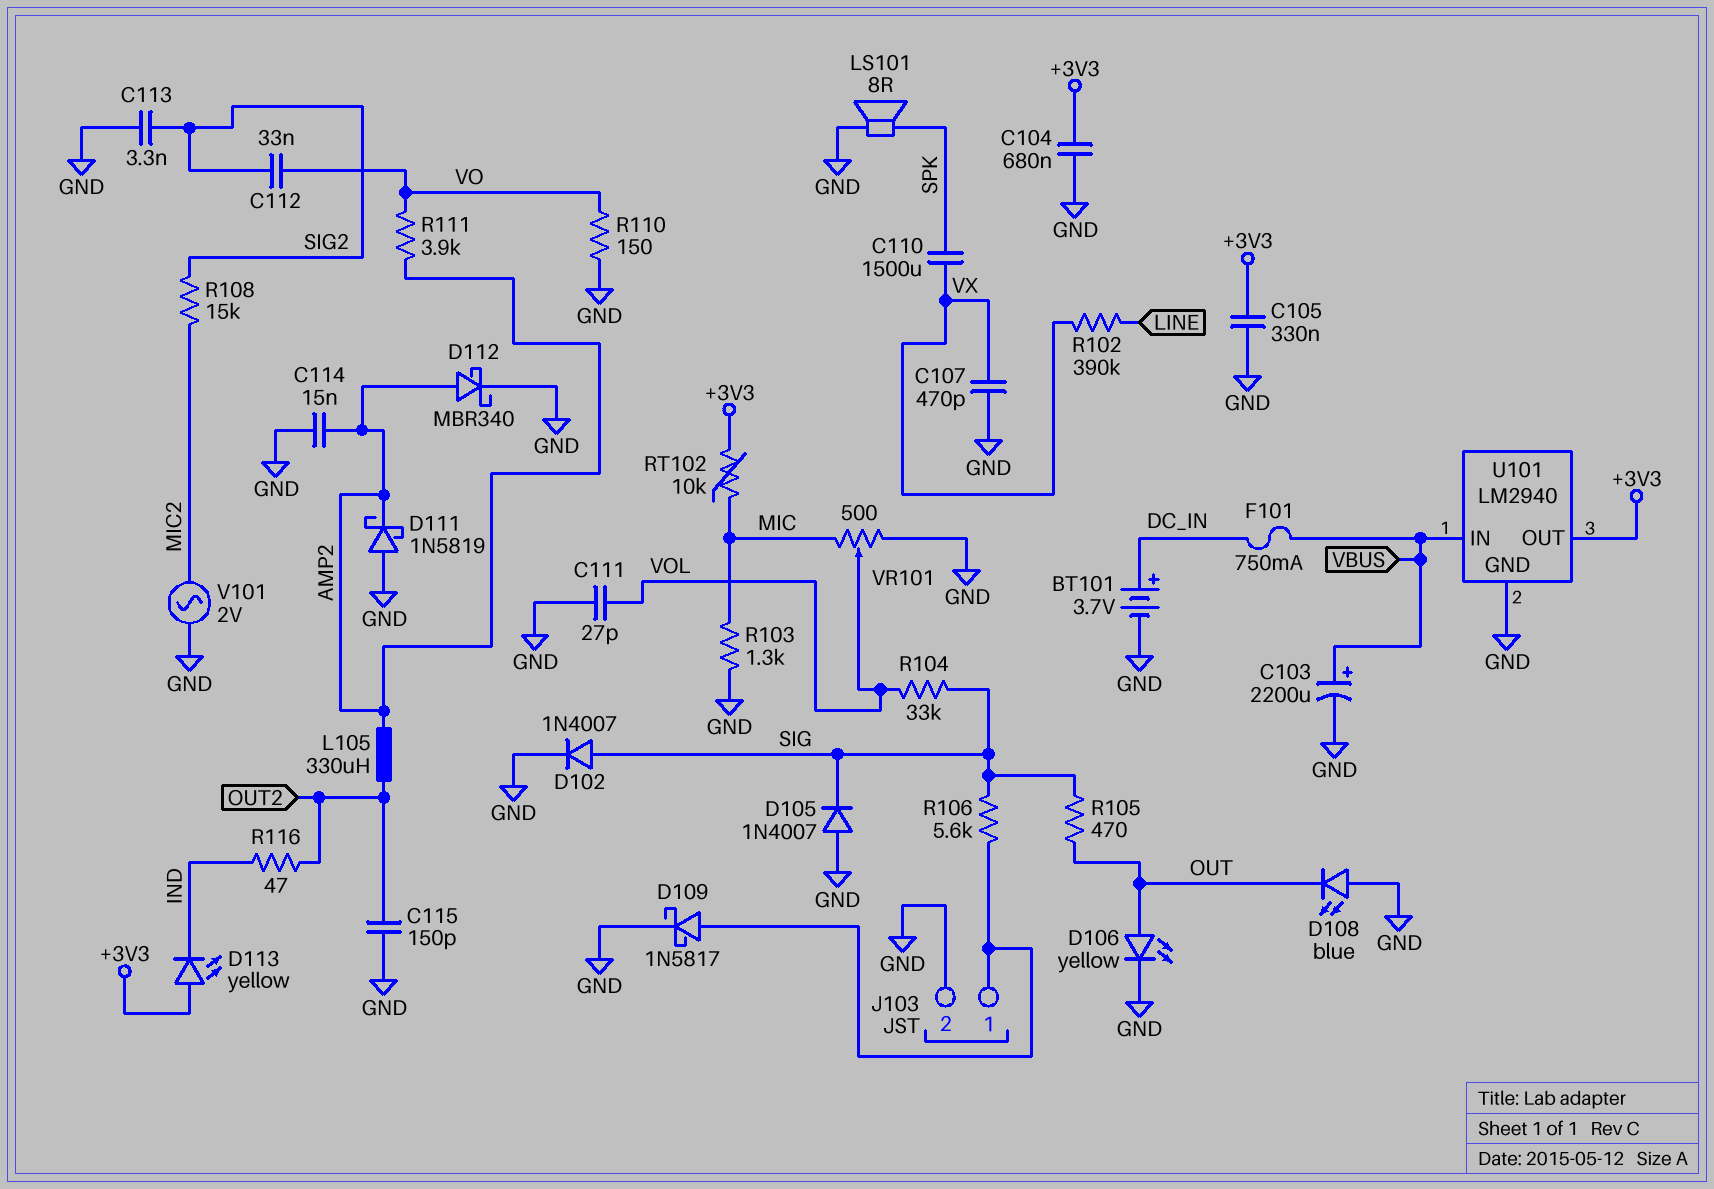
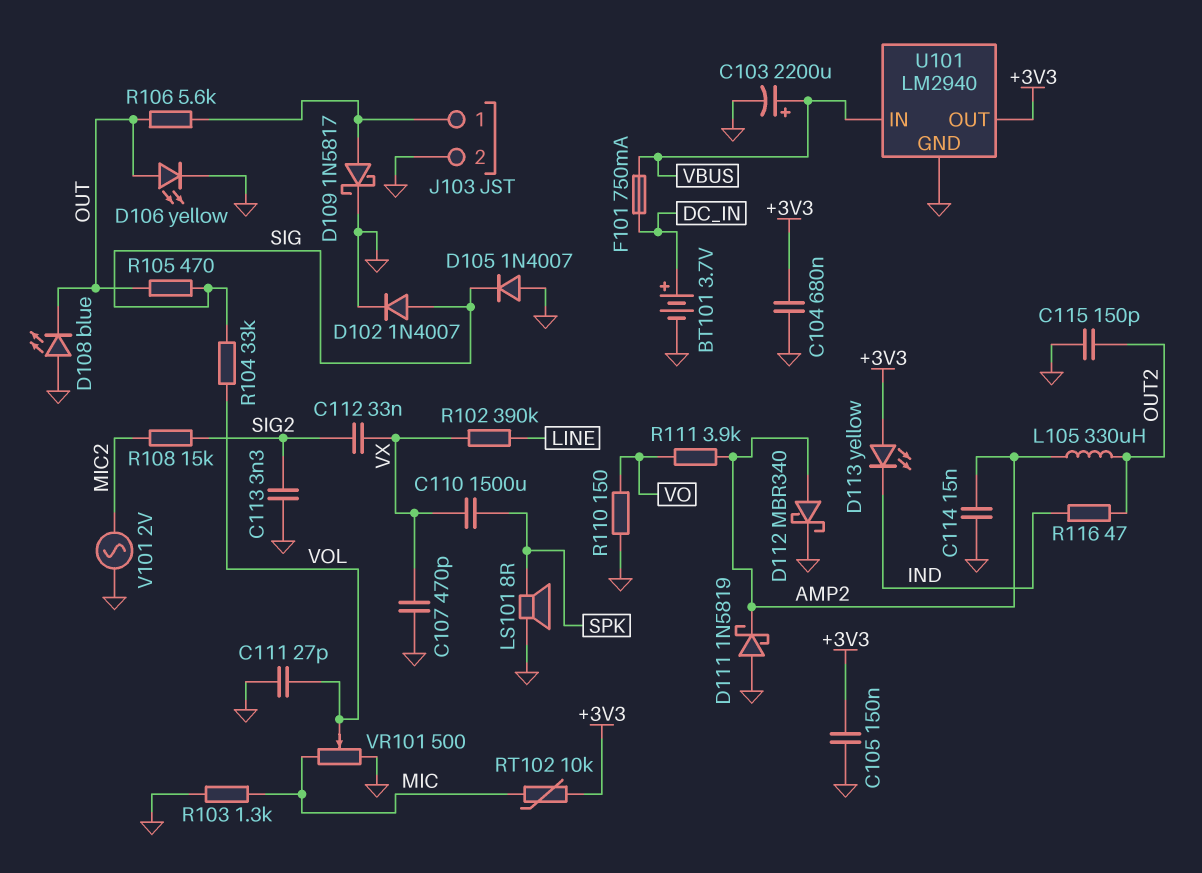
C105: 330nF (+3V3, GND) -> 150nF (+3V3, GND)
C112: 33nF (SIG2, VO) -> 33nF (SIG2, VX)
R106: 5.6k (J103/1, SIG) -> 5.6k (J103/1, OUT)

